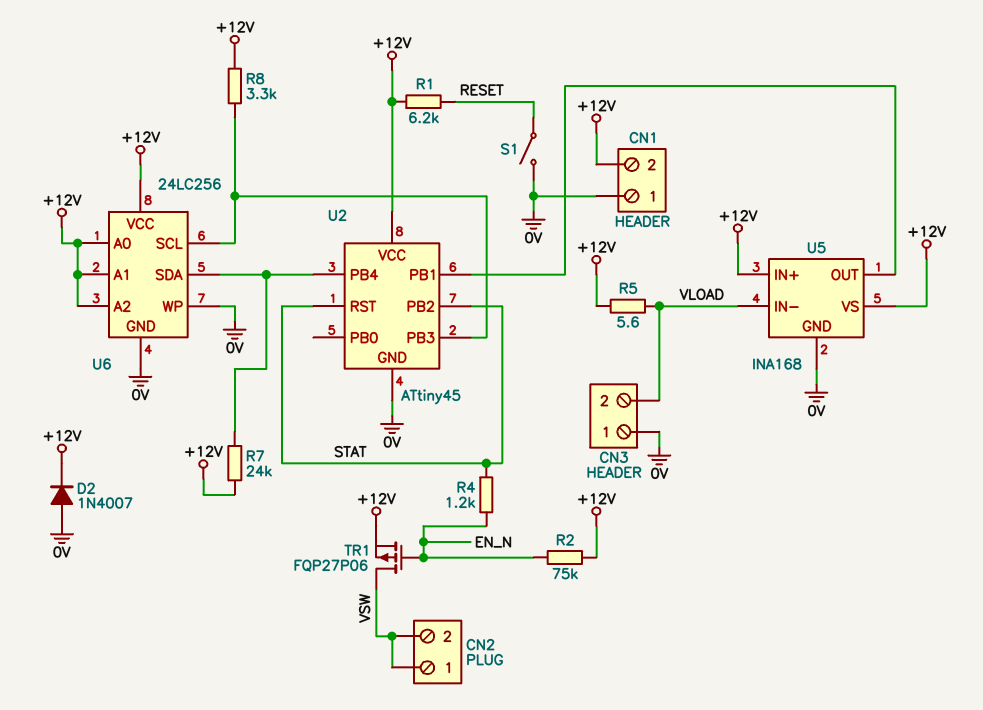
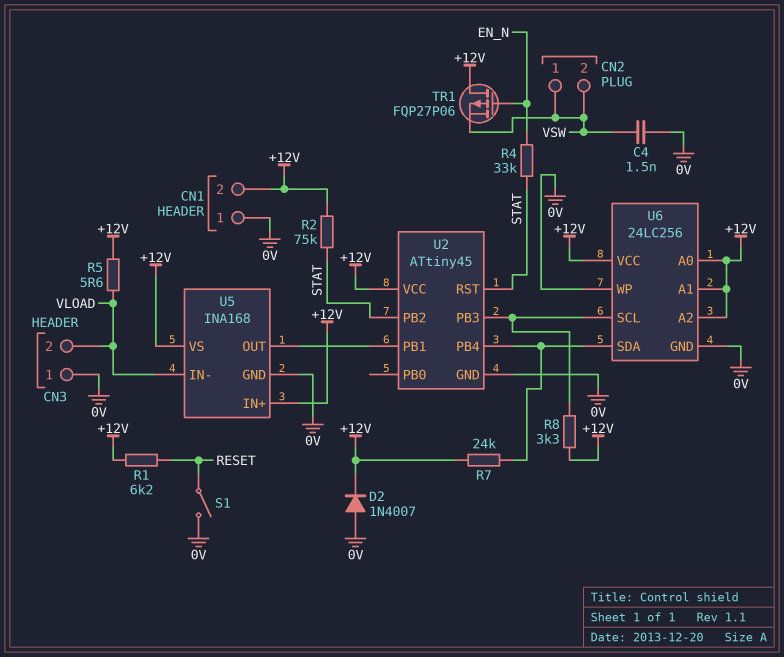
C4: none -> 1.5nF (0V, VSW)
R2: 75k (+12V, EN_N) -> 75k (+12V, STAT)
R4: 1.2k (EN_N, STAT) -> 33k (EN_N, STAT)
TR1: PMOS FQP27P06 (G EN_N, D VSW, S +12V) -> PMOS FQP27P06 (G EN_N, D +12V, S VSW)

